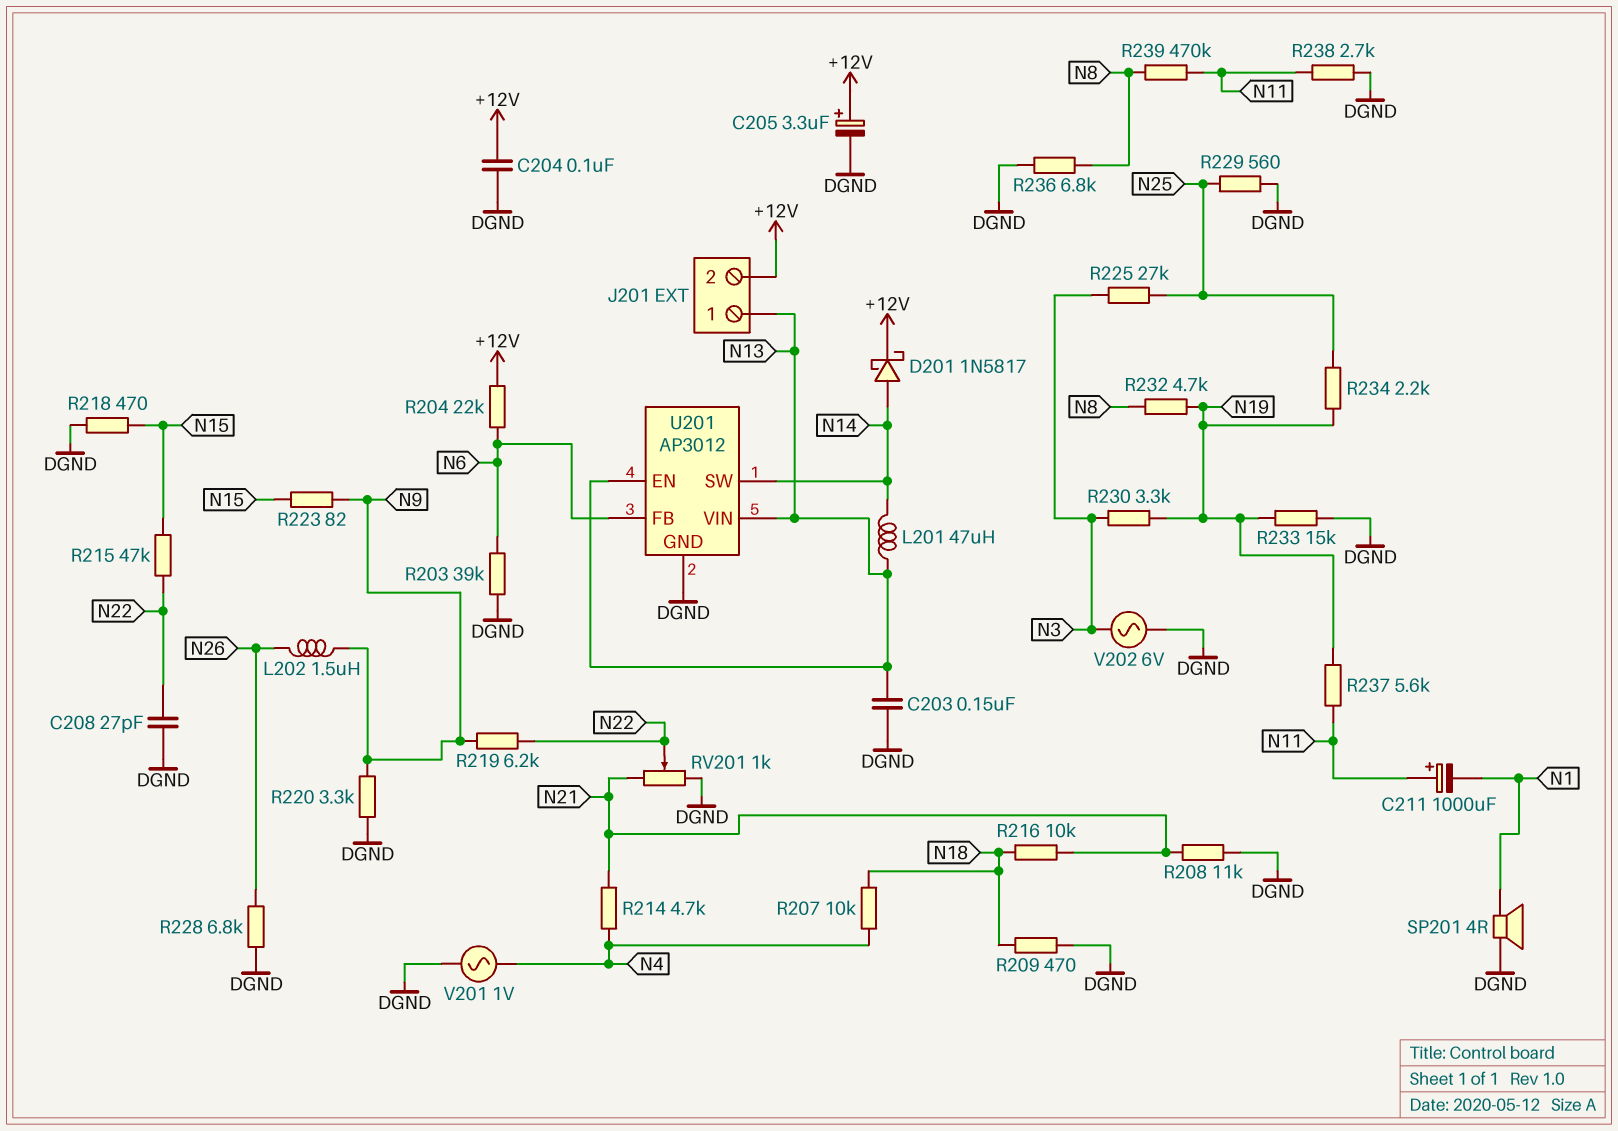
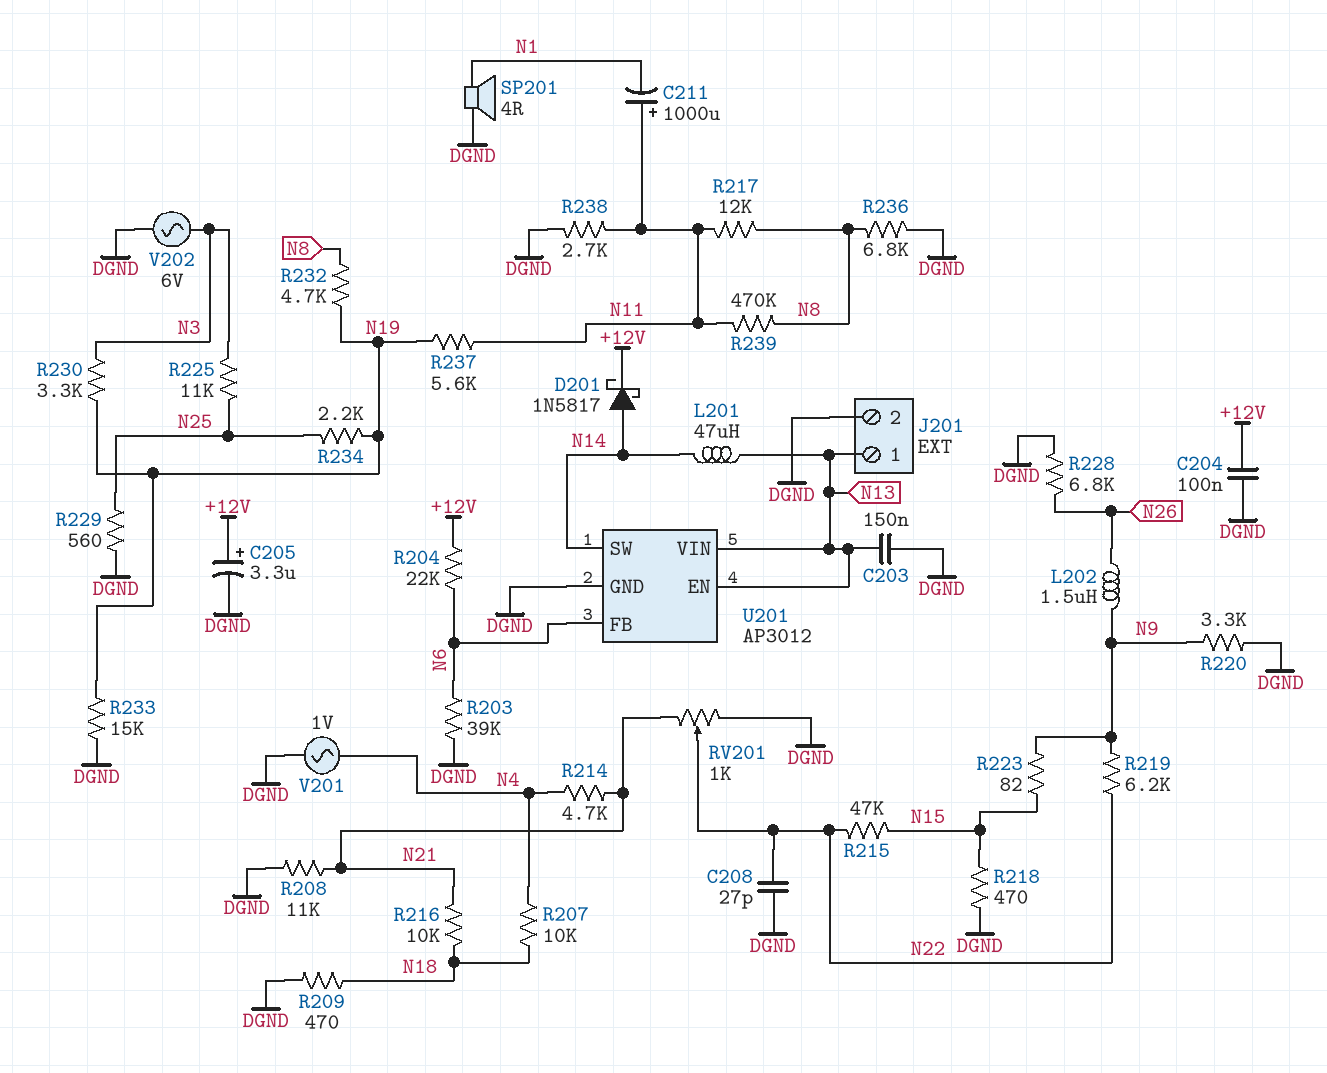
J201 pin 2: +12V -> DGND
R217: none -> 12k (N8, N11)
R225: 27k (N3, N25) -> 11k (N3, N25)

